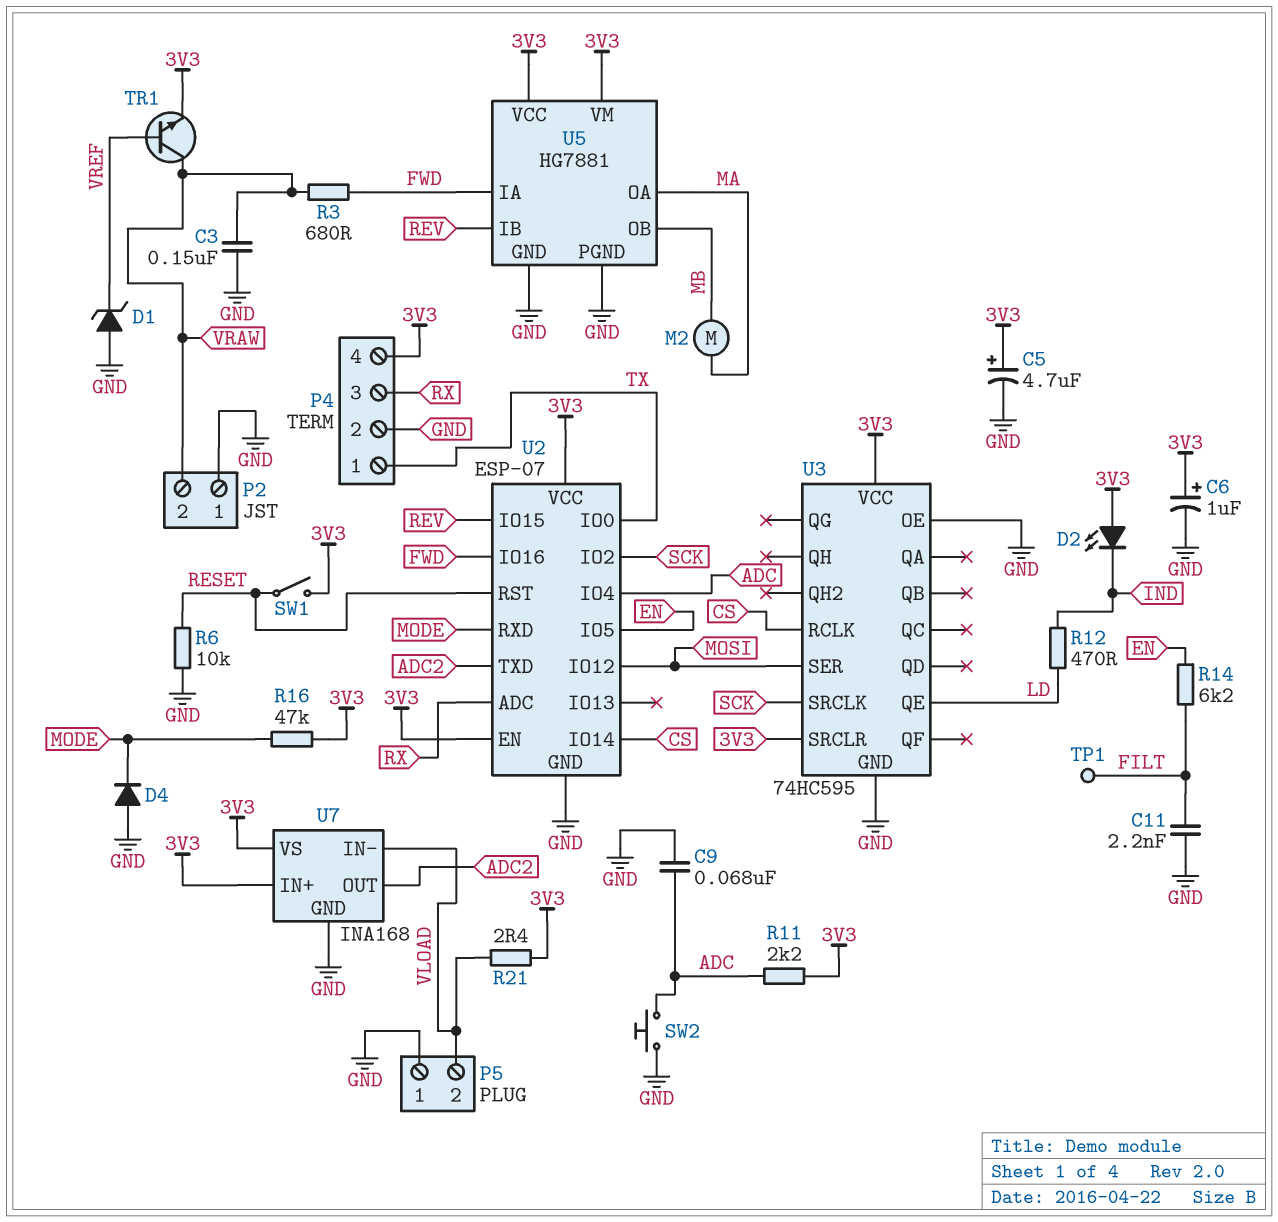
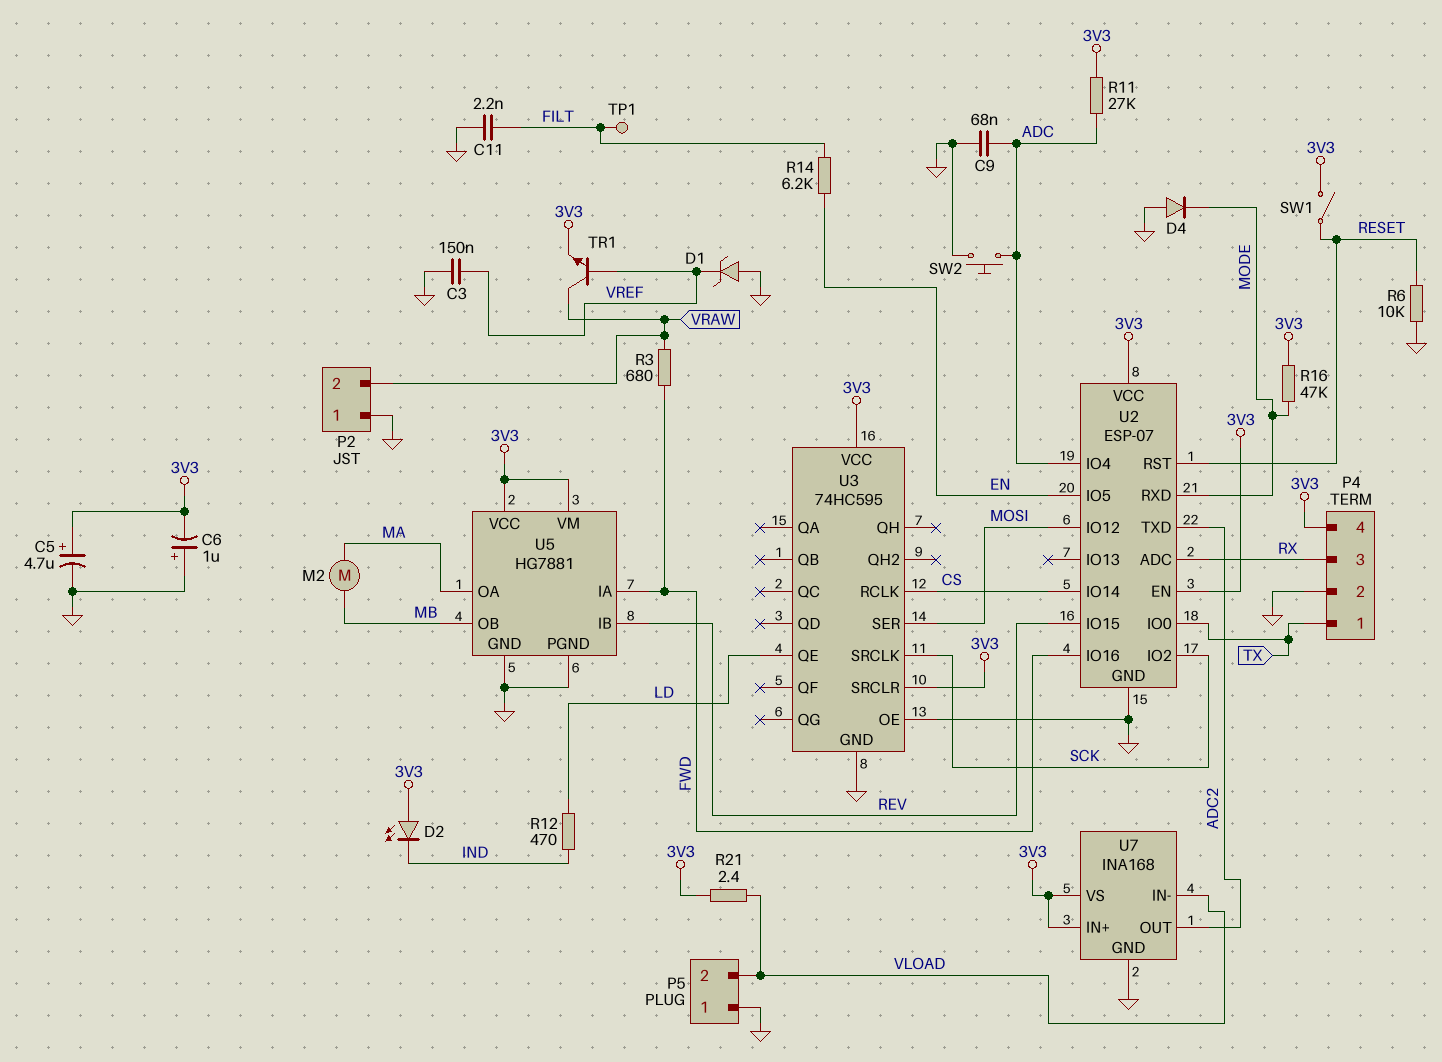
C3: 150nF (GND, VRAW) -> 150nF (GND, VREF)
C6: 1uF (plus 3V3, minus GND) -> 1uF (plus GND, minus 3V3)
R11: 2.2k (3V3, ADC) -> 27k (3V3, ADC)

